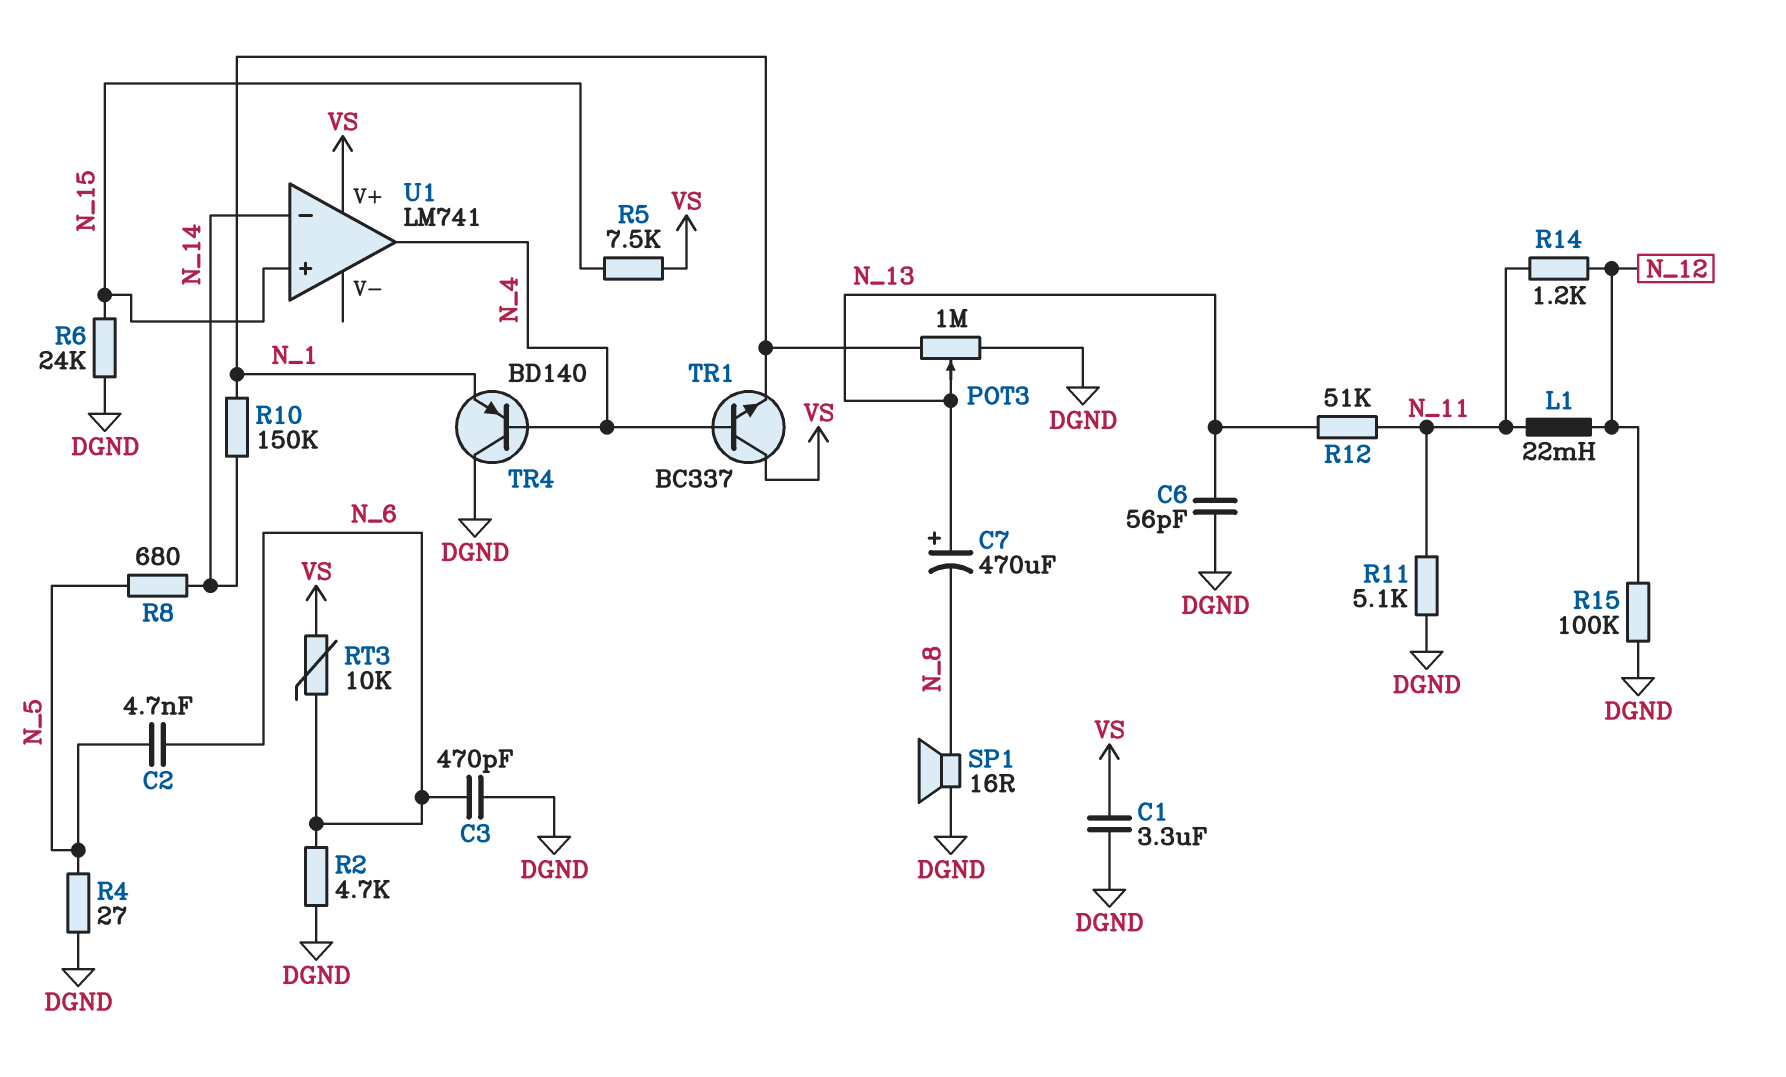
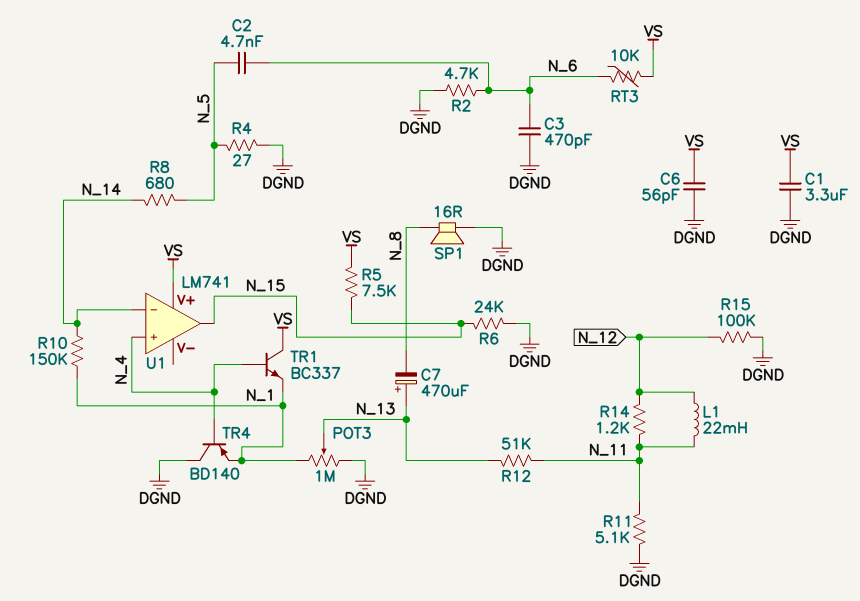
C6: 56pF (DGND, N_13) -> 56pF (DGND, VS)
U1 pin in+: N_15 -> N_4
U1 pin out: N_4 -> N_15

